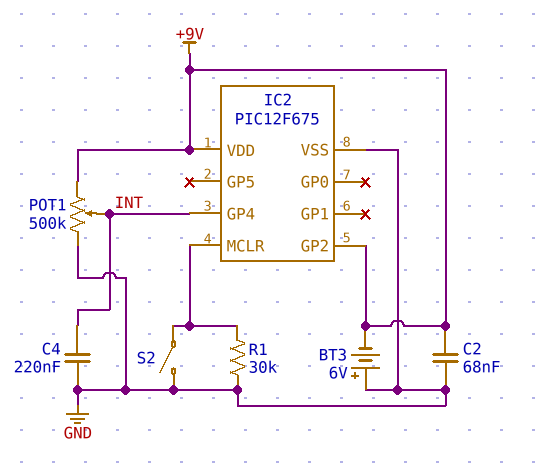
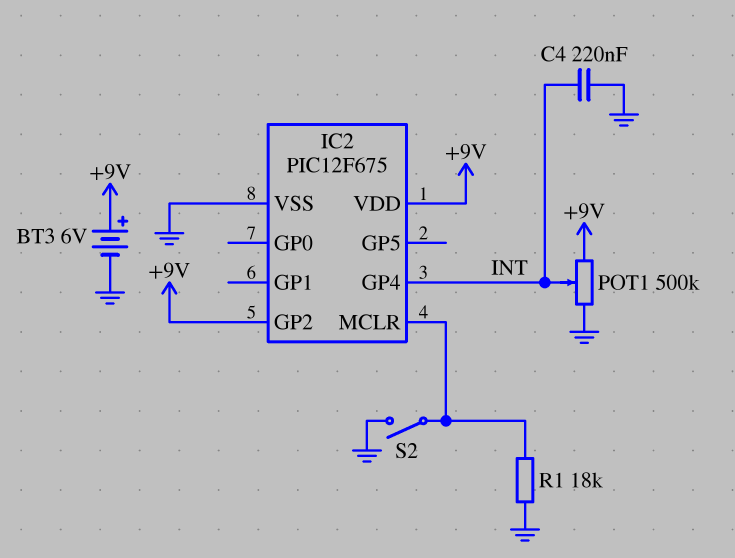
BT3: 6V (plus GND, minus +9V) -> 6V (plus +9V, minus GND)
C2: 68nF (+9V, GND) -> none
R1: 30k (GND, IC2/MCLR) -> 18k (GND, IC2/MCLR)

